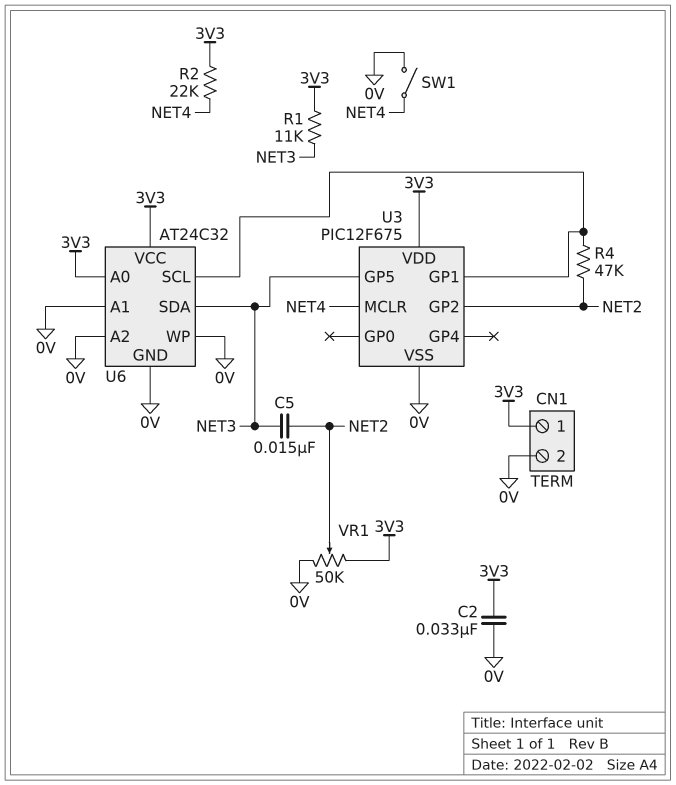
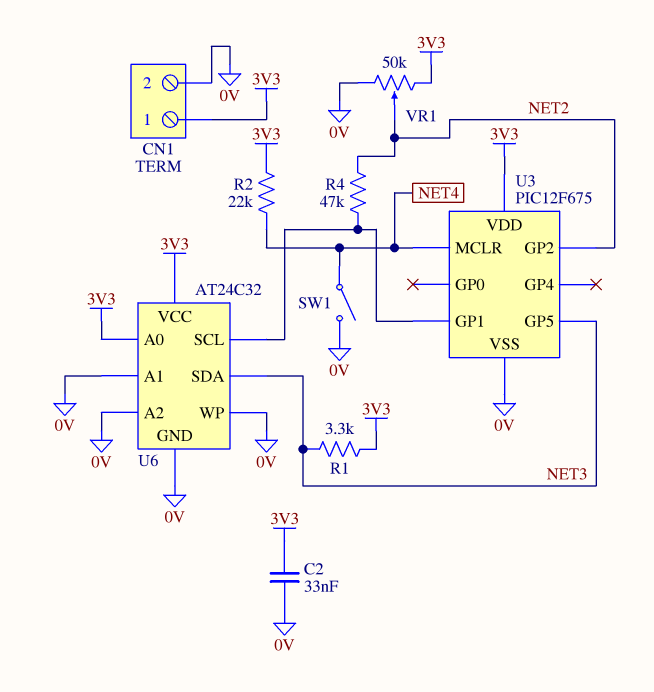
C5: 15nF (NET2, NET3) -> none
R1: 11k (3V3, NET3) -> 3.3k (3V3, NET3)

